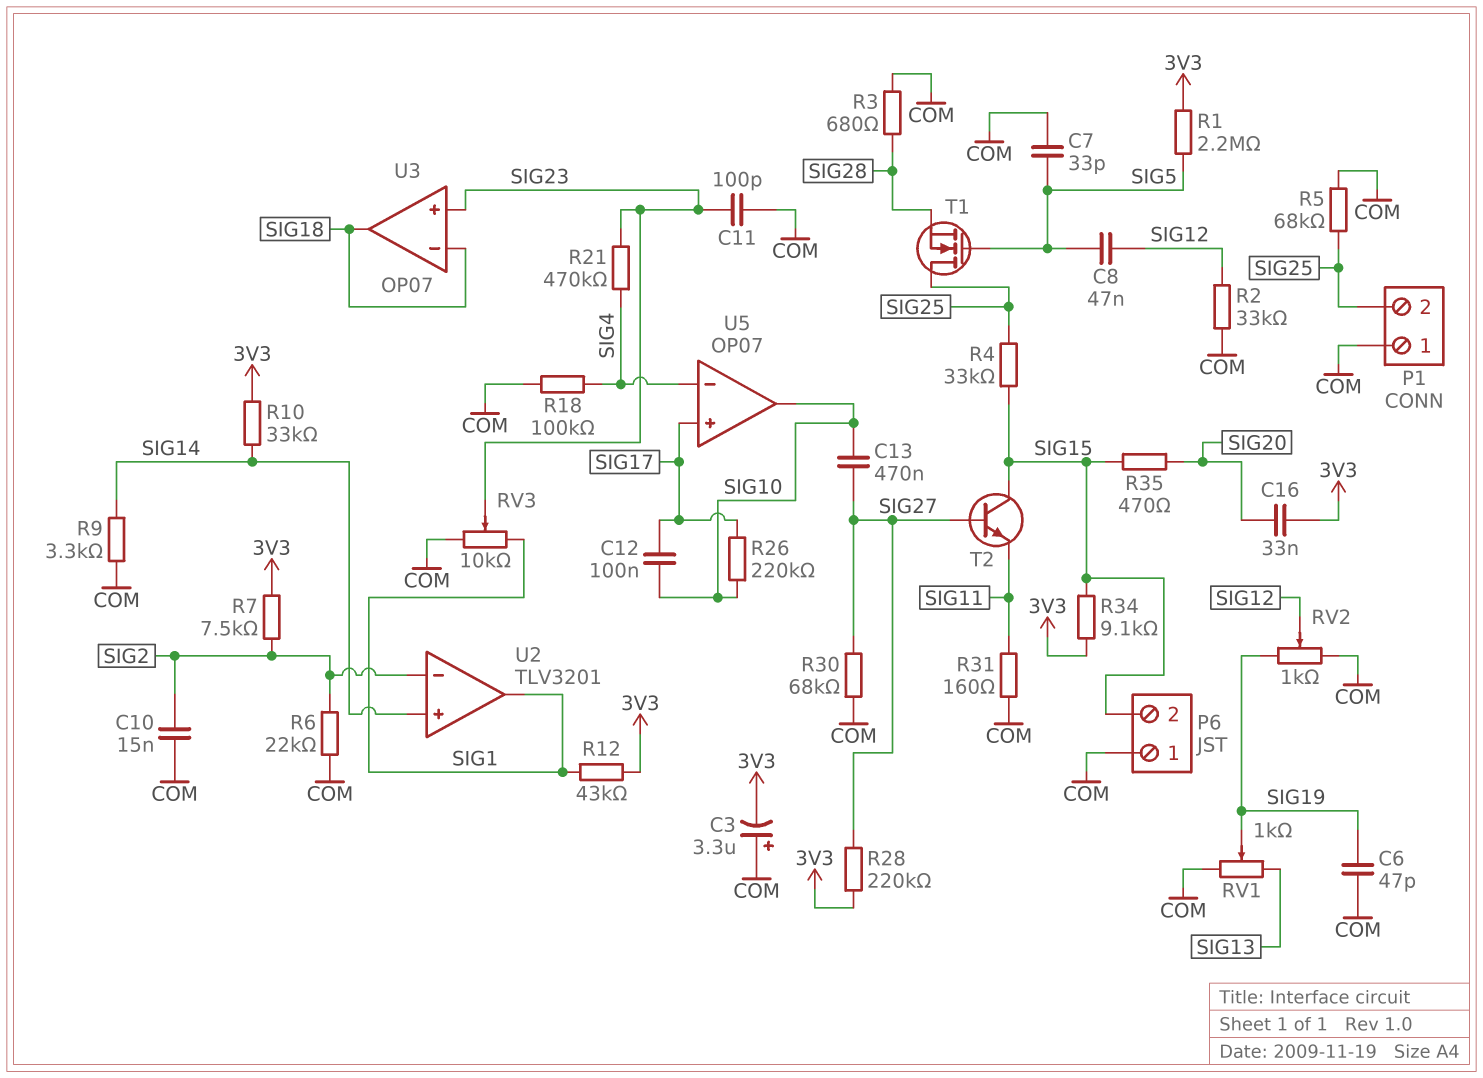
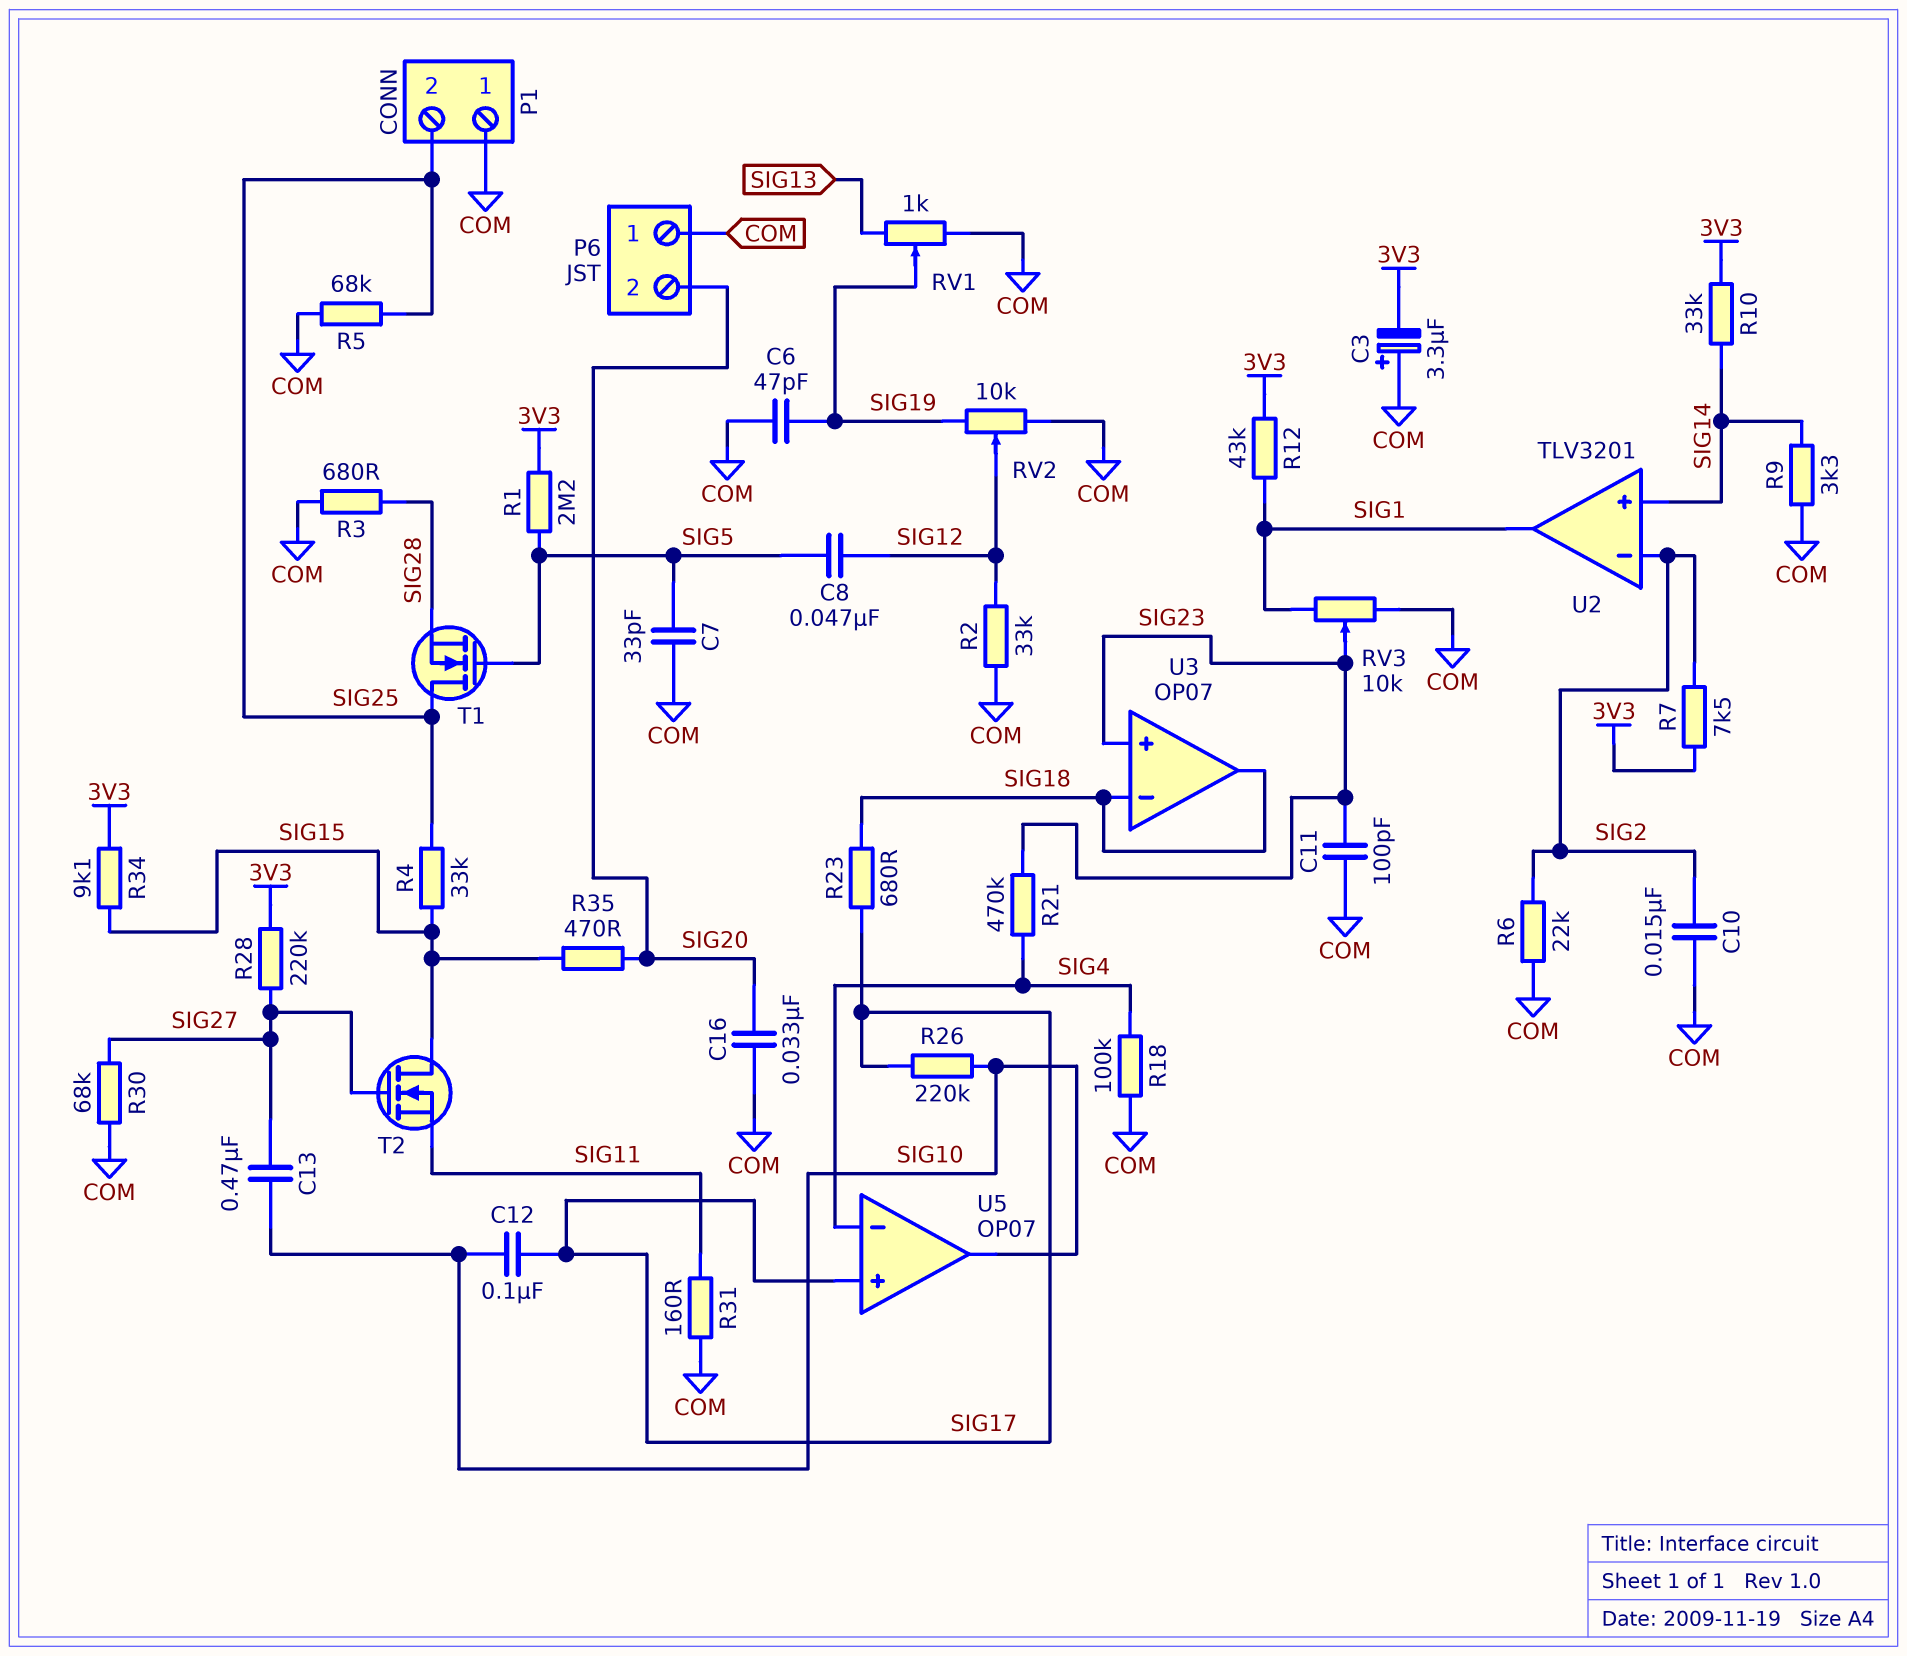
C16: 33nF (3V3, SIG20) -> 33nF (COM, SIG20)
P6 pin 2: SIG15 -> SIG20
R23: none -> 680 (SIG17, SIG18)
RV2: 1k (COM, SIG19, wiper SIG12) -> 10k (COM, SIG19, wiper SIG12)
T2: NPN (B SIG27, C SIG15, E SIG11) -> NMOS (G SIG27, D SIG15, S SIG11)

